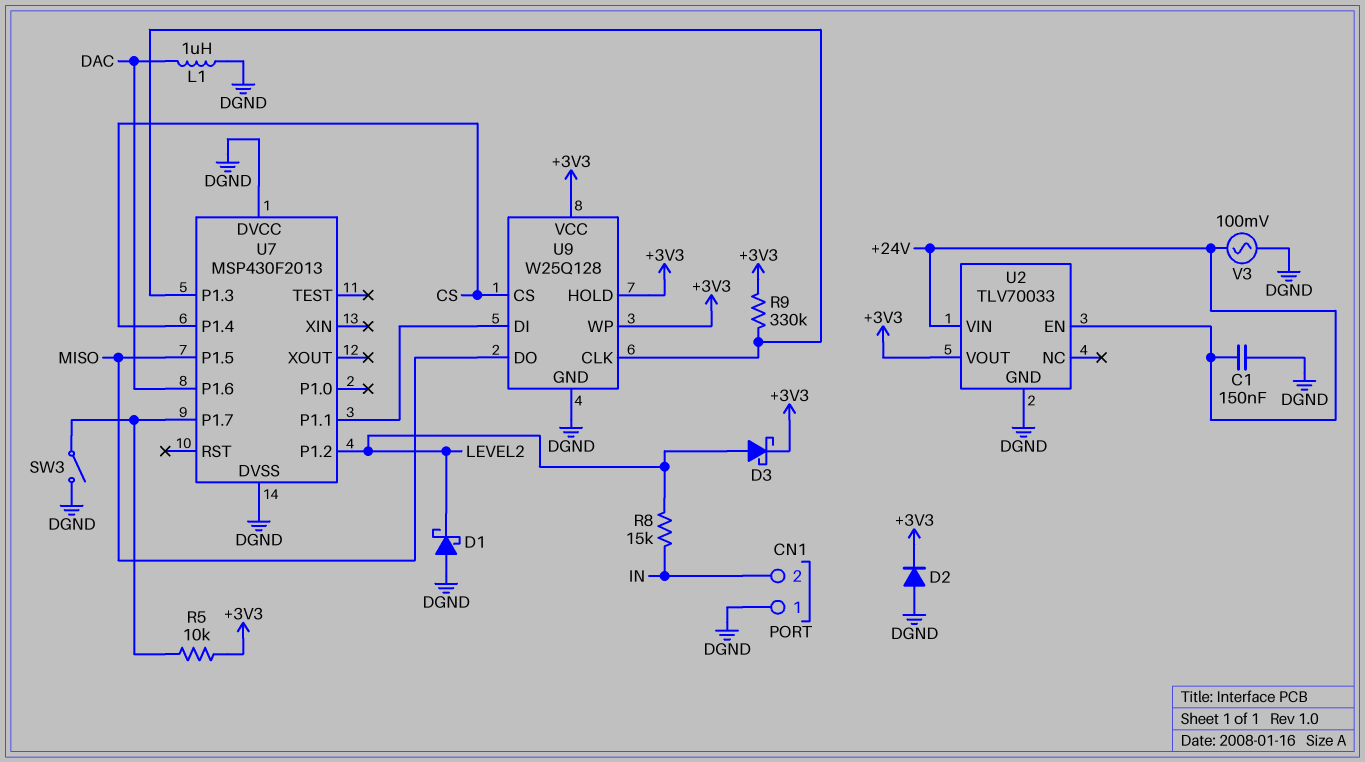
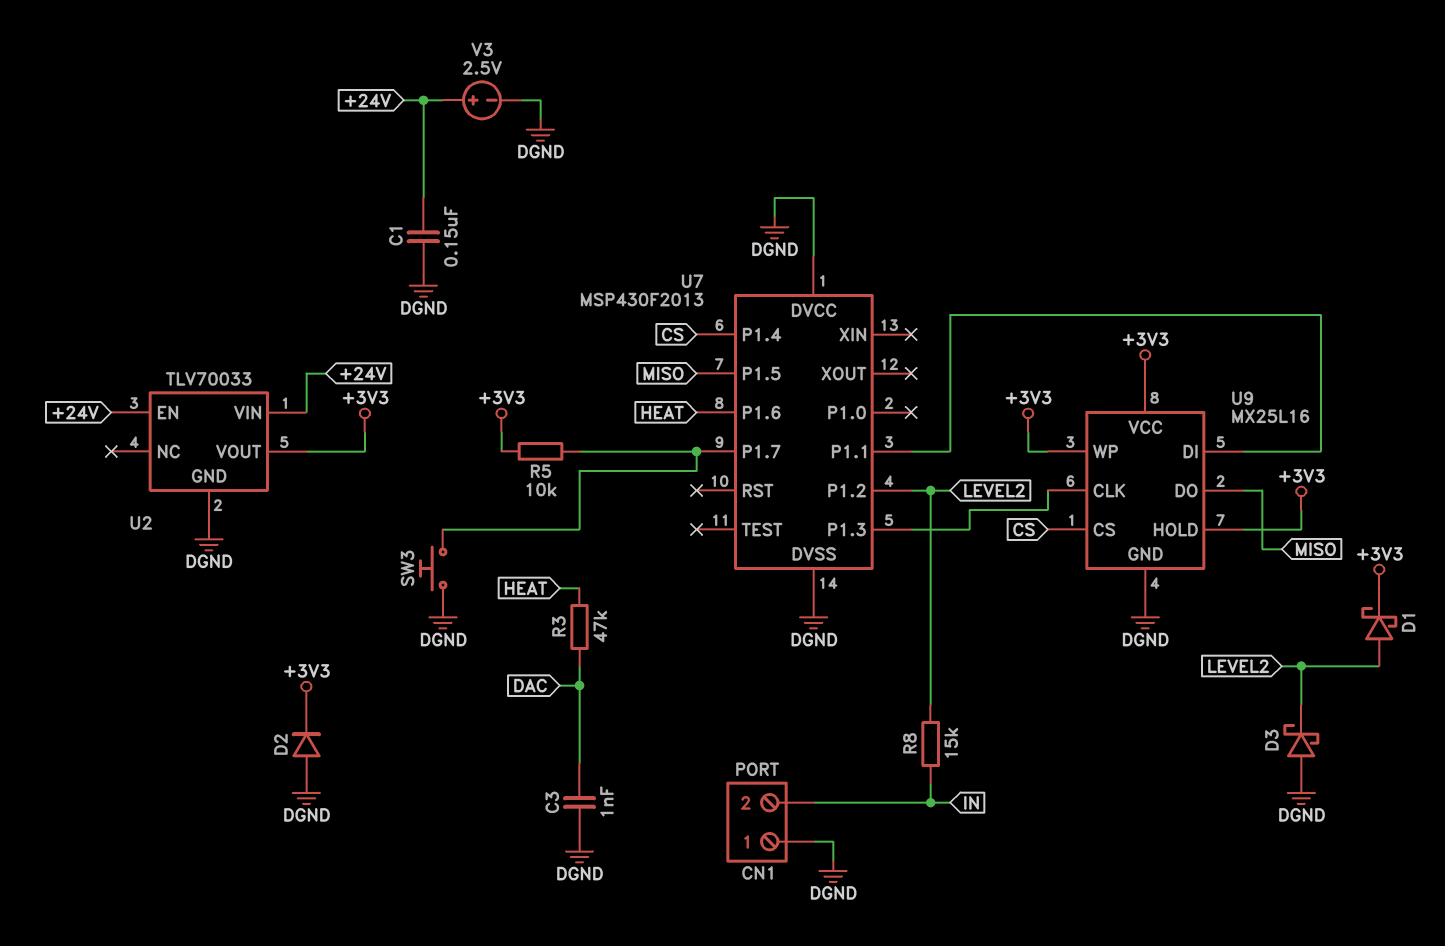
C3: none -> 1nF (DAC, DGND)
D1: schottky (A DGND, K LEVEL2) -> schottky (A LEVEL2, K +3V3)
D3: schottky (A LEVEL2, K +3V3) -> schottky (A DGND, K LEVEL2)
L1: 1uH (DAC, DGND) -> none
R3: none -> 47k (DAC, HEAT)
R9: 330k (+3V3, U7/P1.3) -> none
SW3: switch (DGND, U7/P1.7) -> button (DGND, U7/P1.7)
U7 pin P1.6: DAC -> HEAT
U9: W25Q128 -> MX25L16
V3: AC 100mV (+24V, DGND) -> 2.5V (plus +24V, minus DGND)

